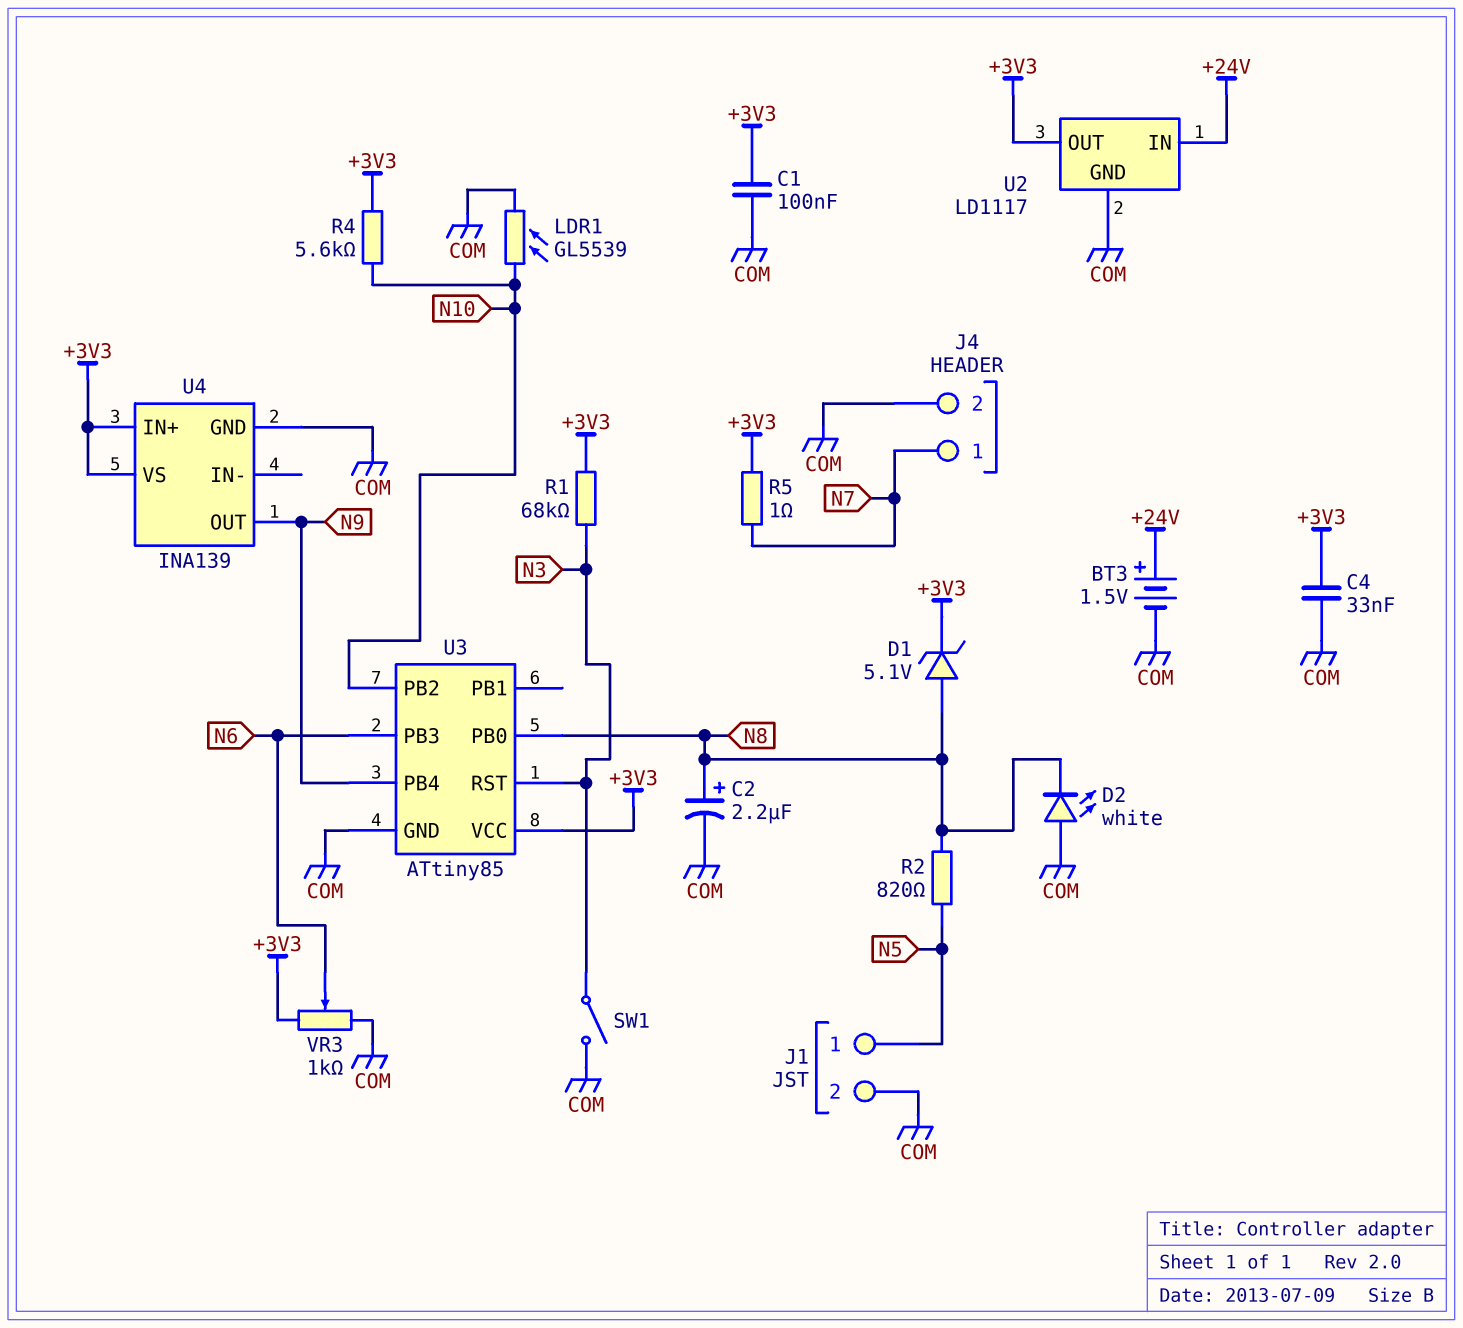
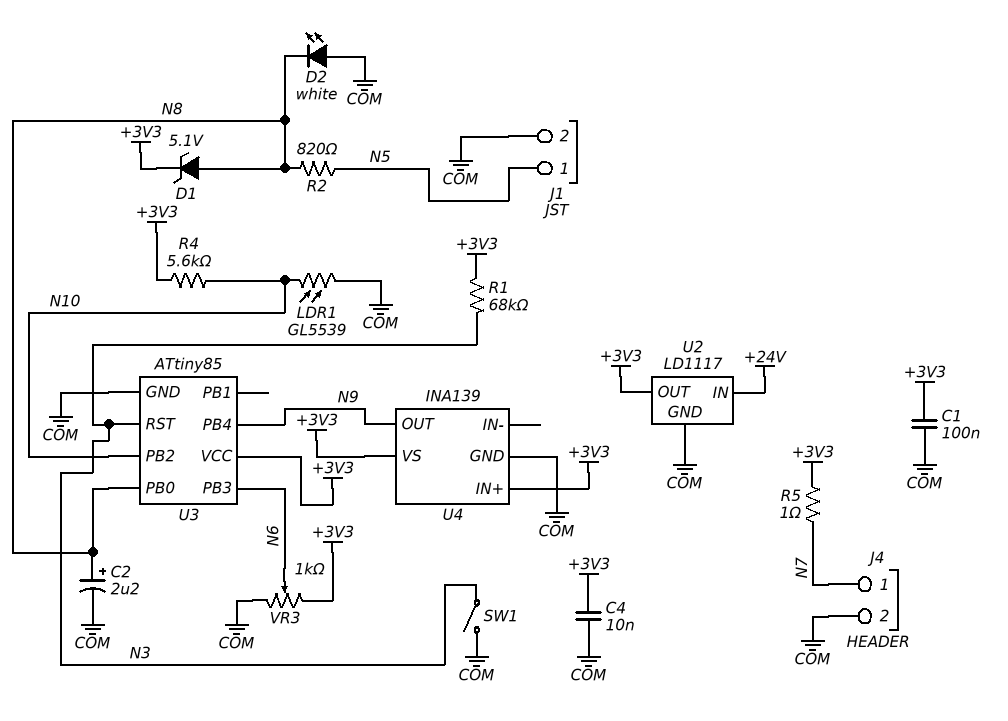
BT3: 1.5V (plus +24V, minus COM) -> none
C4: 33nF (+3V3, COM) -> 10nF (+3V3, COM)

